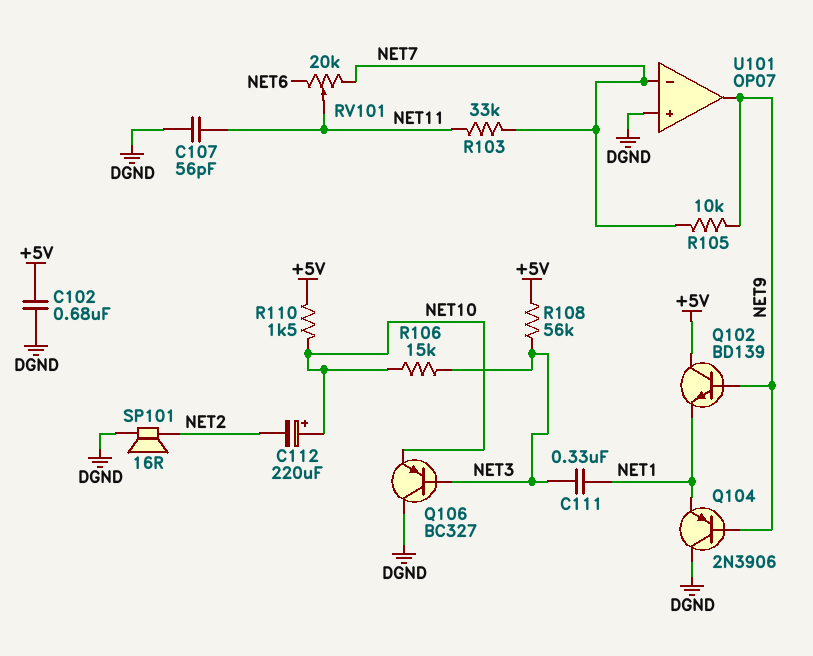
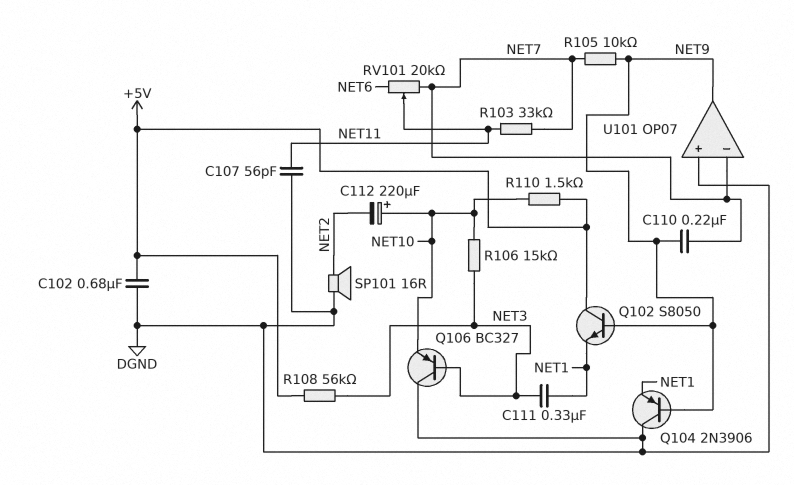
C110: none -> 220nF (NET7, NET9)
Q102: NPN BD139 (B NET9, C +5V, E NET1) -> NPN S8050 (B NET9, C +5V, E NET1)

